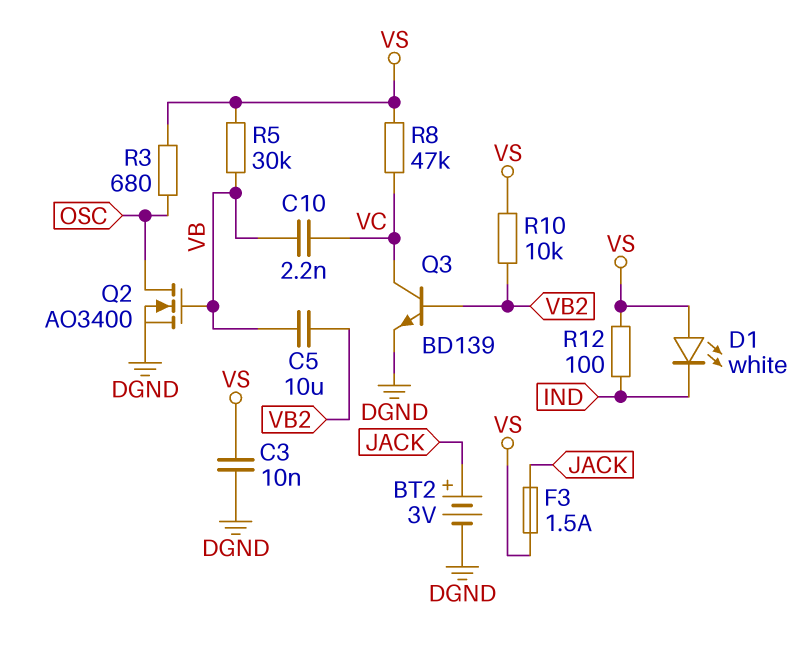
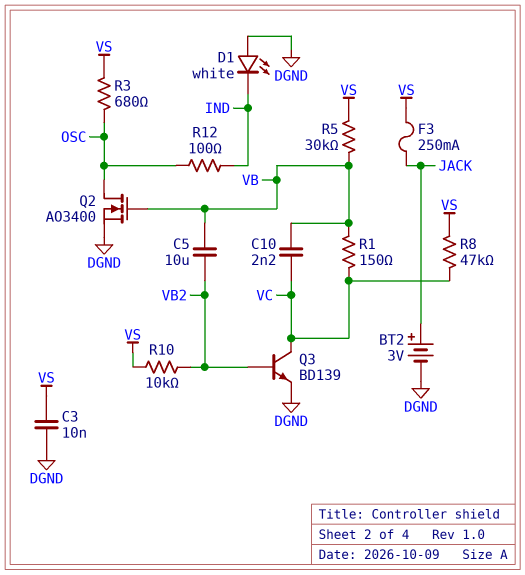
D1: LED white (A VS, K IND) -> LED white (A DGND, K IND)
F3: 1.5A (JACK, VS) -> 250mA (JACK, VS)
R1: none -> 150 (VB, VC)
R12: 100 (IND, VS) -> 100 (IND, OSC)

